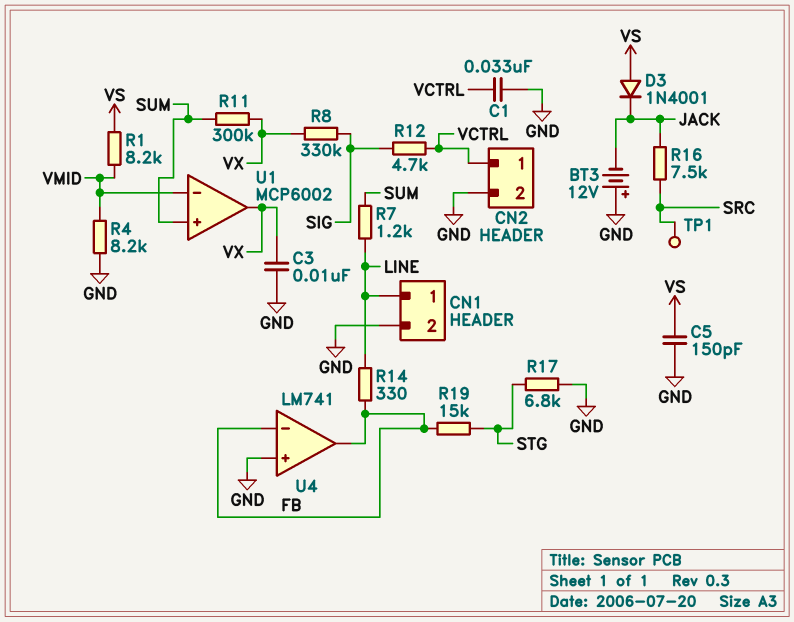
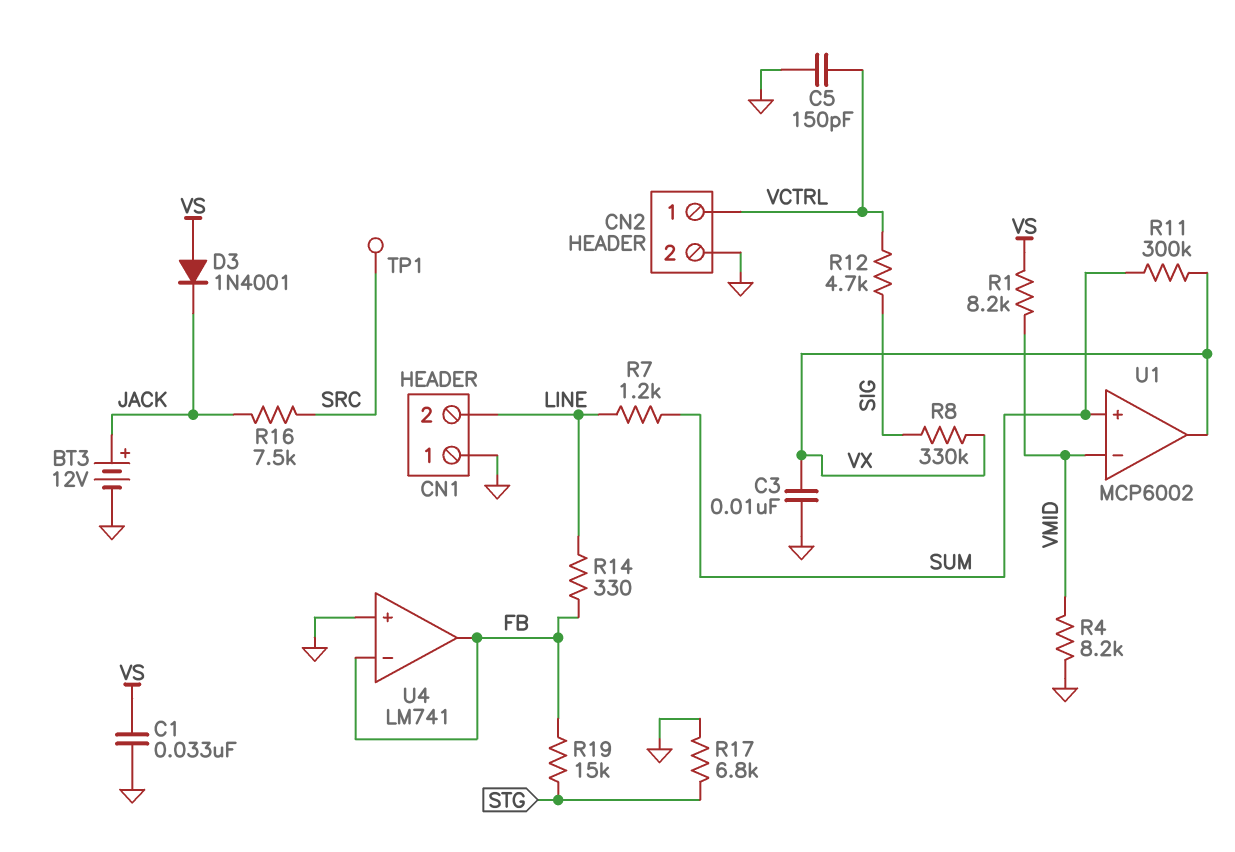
BT3: 12V (plus GND, minus JACK) -> 12V (plus JACK, minus GND)
C1: 33nF (GND, VCTRL) -> 33nF (GND, VS)
C5: 150pF (GND, VS) -> 150pF (GND, VCTRL)
CN1 pin 1: LINE -> GND
CN1 pin 2: GND -> LINE

